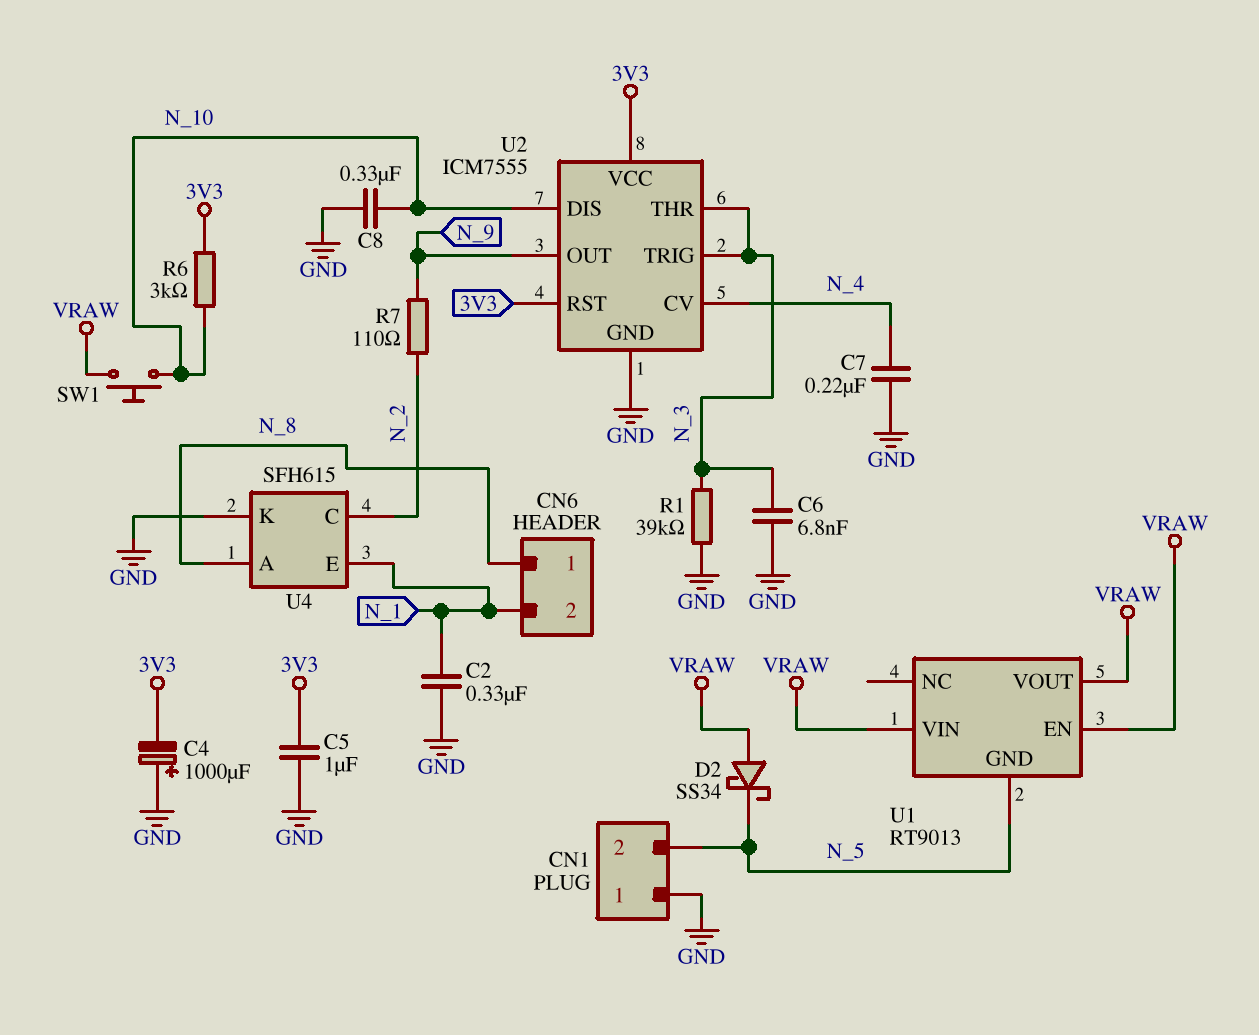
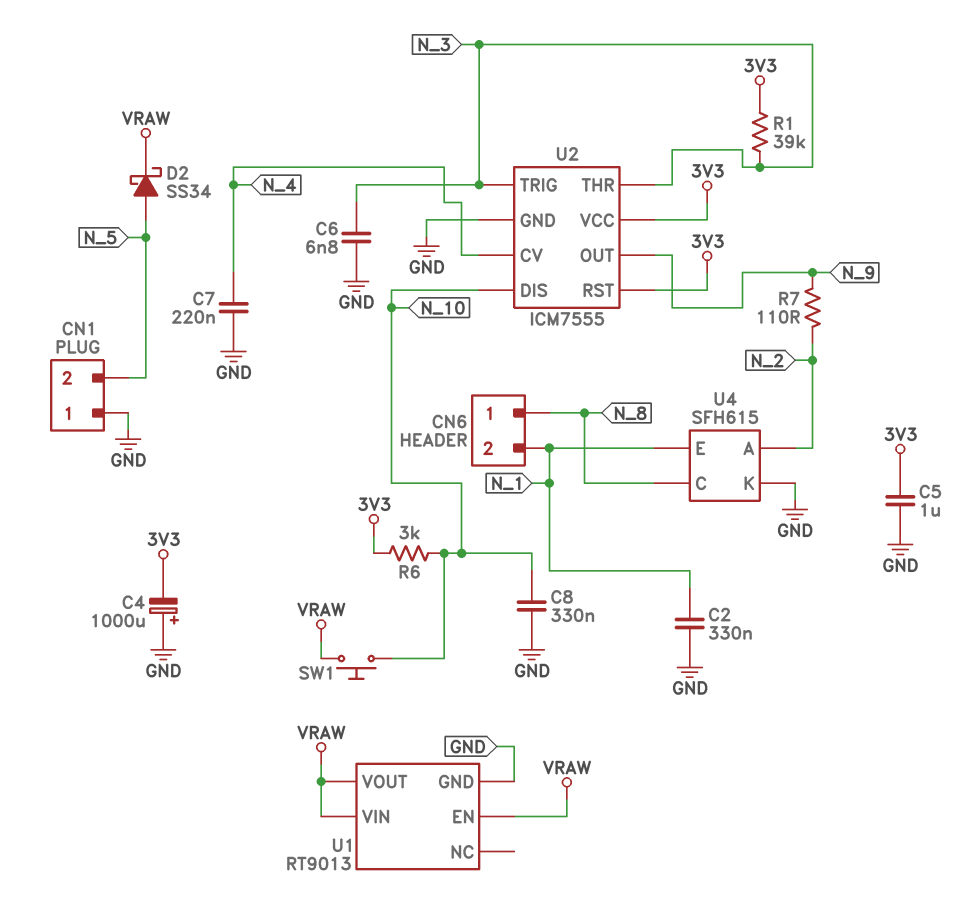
D2: schottky SS34 (A VRAW, K N_5) -> schottky SS34 (A N_5, K VRAW)
R1: 39k (GND, N_3) -> 39k (3V3, N_3)
U1 pin GND: N_5 -> GND
U4 pin A: N_8 -> N_2
U4 pin C: N_2 -> N_8

